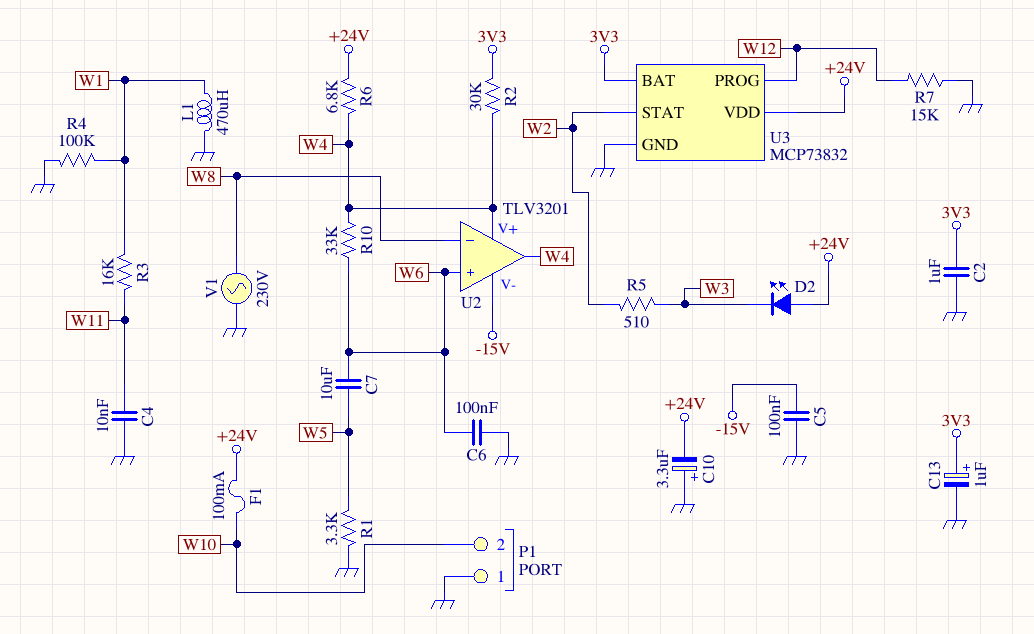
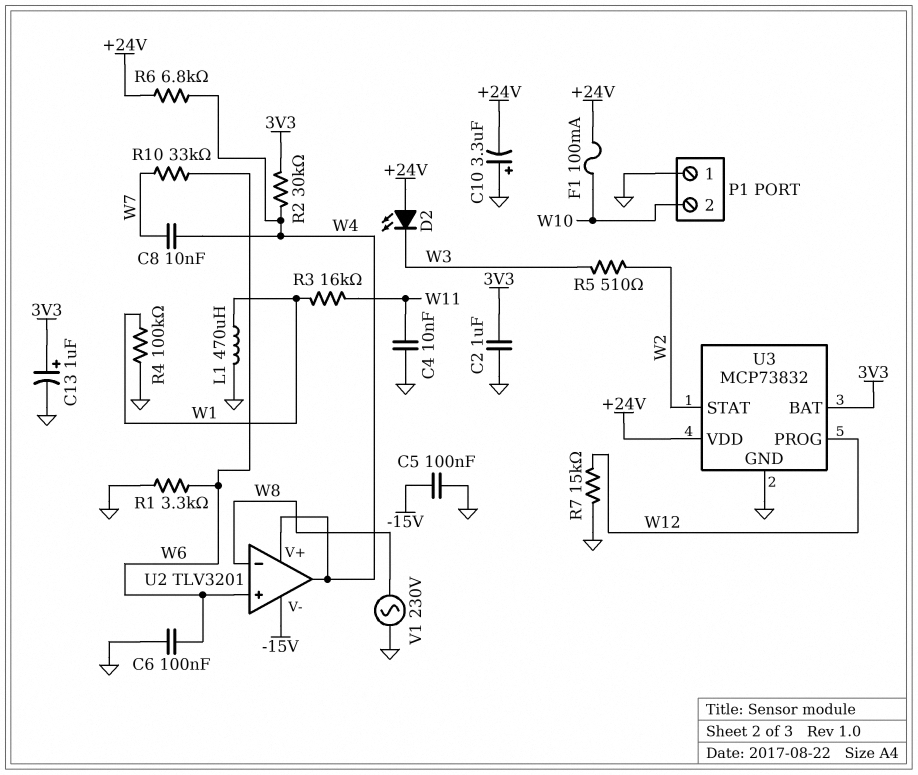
C7: 10uF (W5, W6) -> none
C8: none -> 10nF (W4, W7)
R1: 3.3k (GND, W5) -> 3.3k (GND, W6)
R10: 33k (W4, W6) -> 33k (W6, W7)

